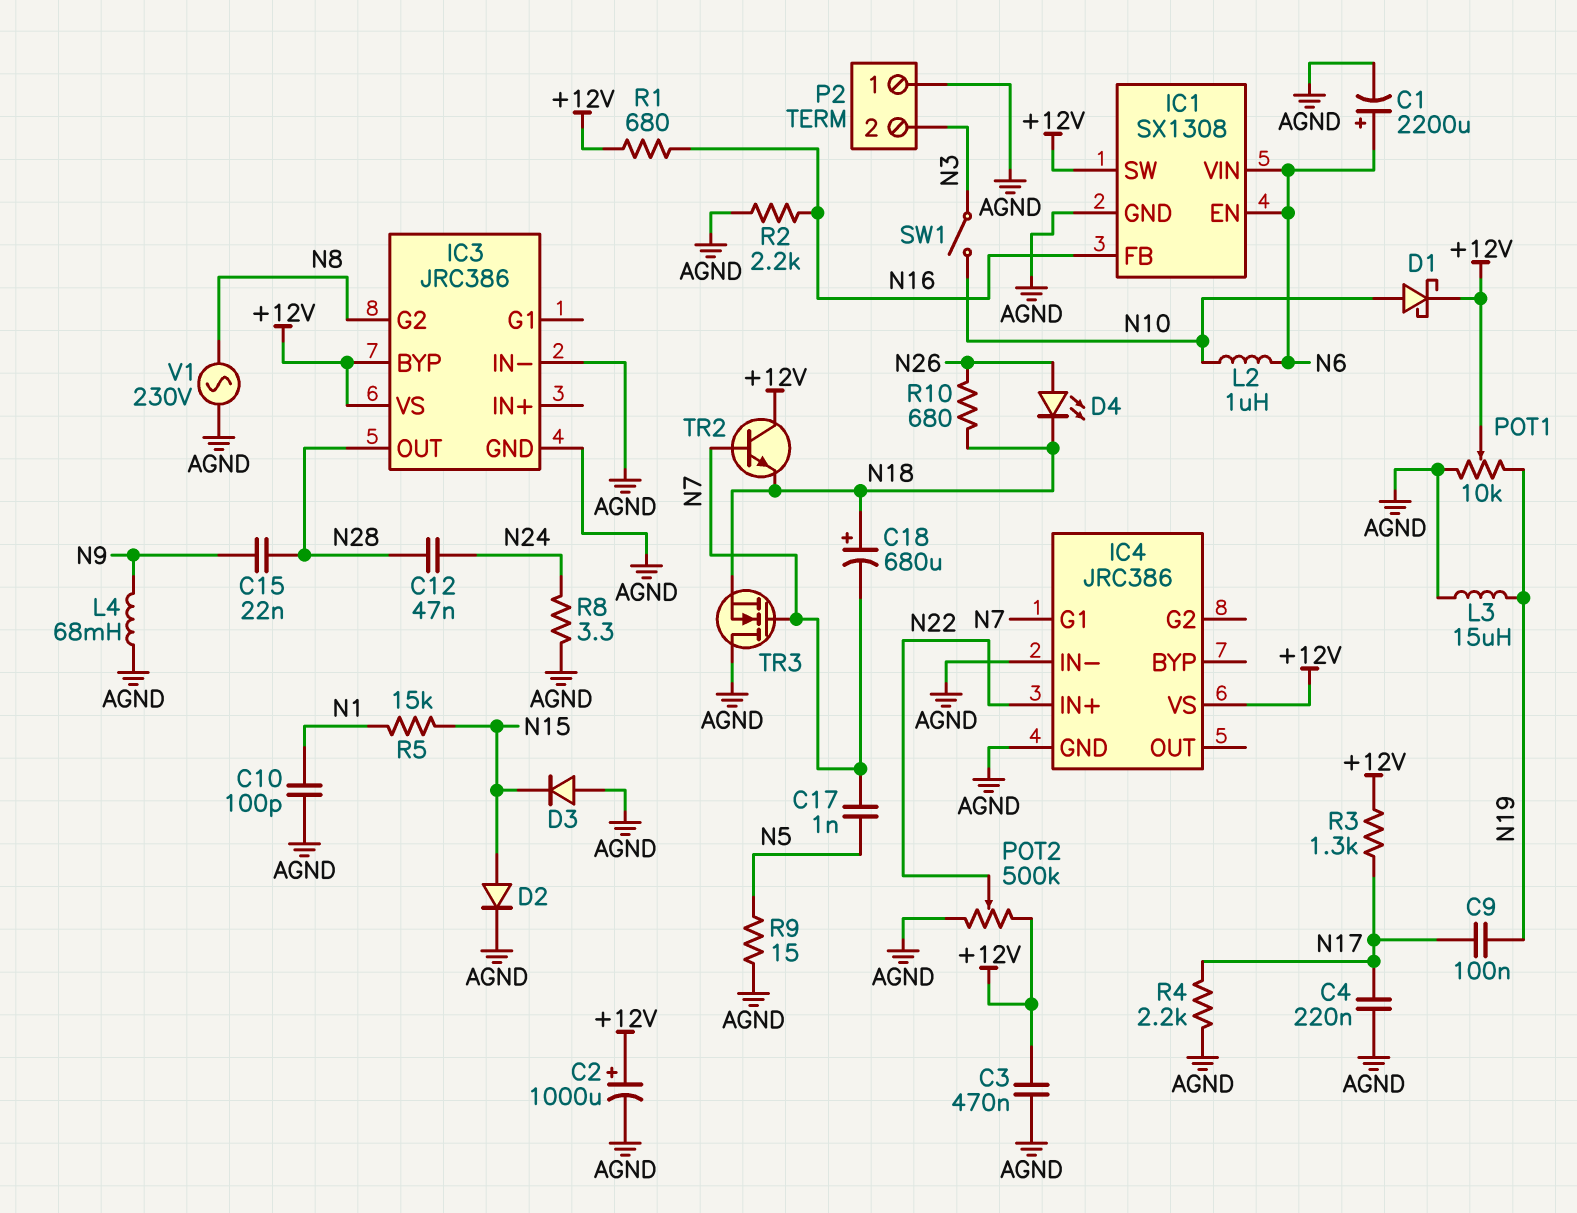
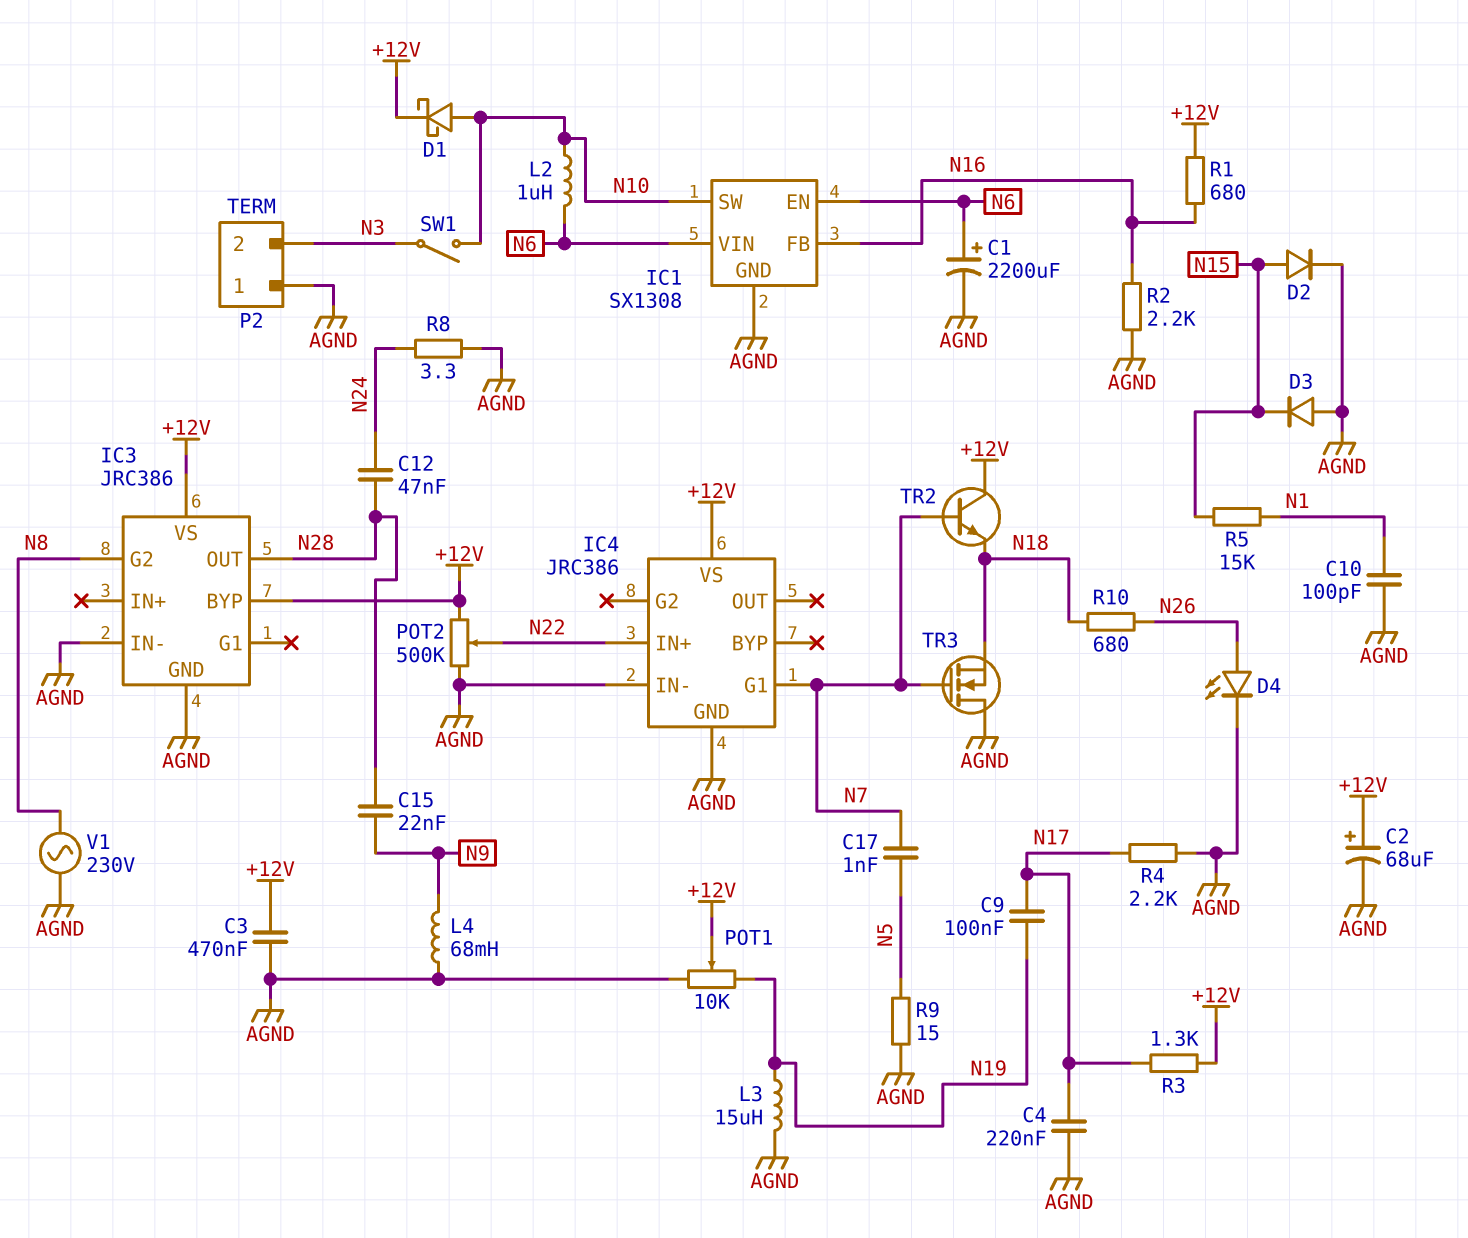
C2: 1000uF (plus +12V, minus AGND) -> 68uF (plus +12V, minus AGND)
C18: 680uF (plus N18, minus N7) -> none
D4: LED (A N26, K N18) -> LED (A N26, K AGND)
IC1 pin SW: +12V -> N10

